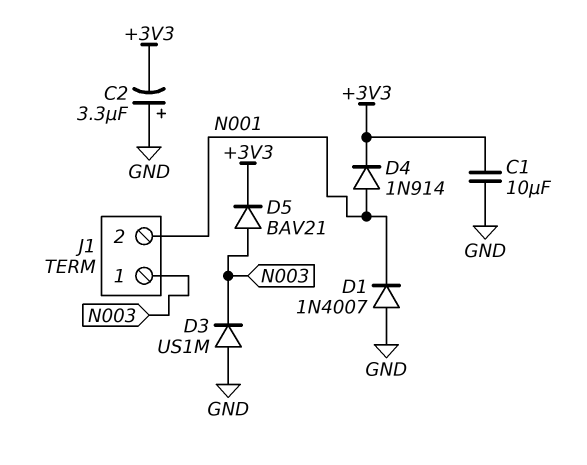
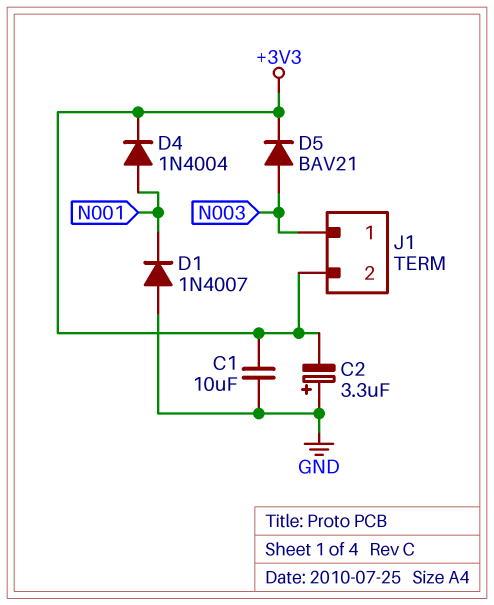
D3: diode US1M (A GND, K N003) -> none
D4: diode 1N914 (A N001, K +3V3) -> diode 1N4004 (A N001, K +3V3)
J1 pin 2: N001 -> +3V3

